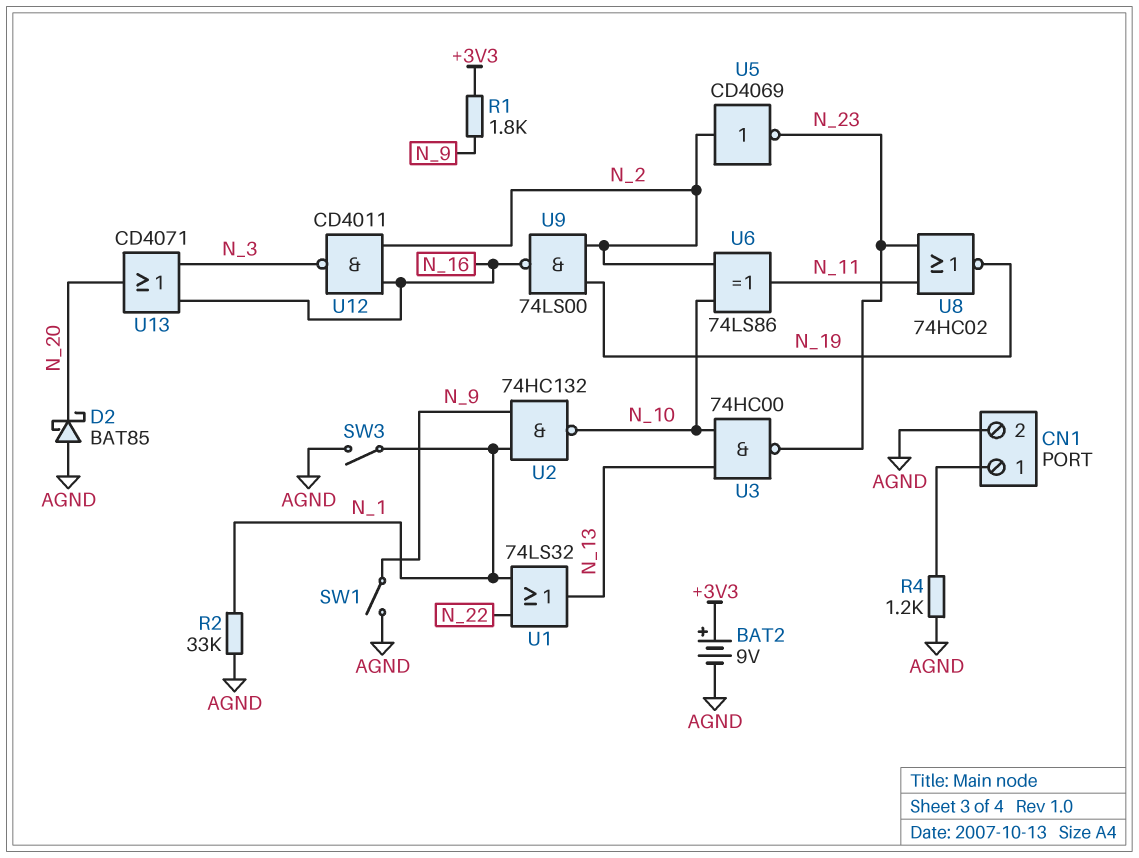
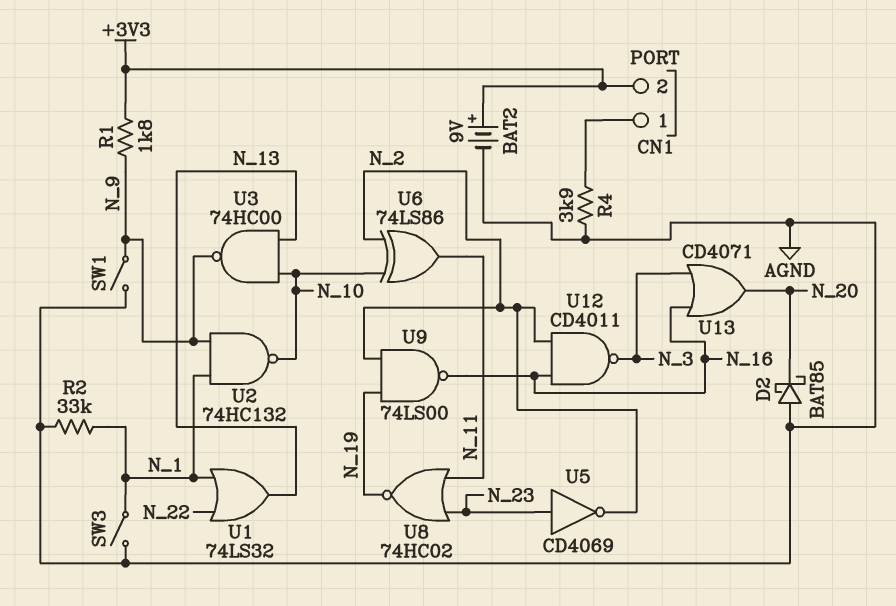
CN1 pin 2: AGND -> +3V3
R4: 1.2k (AGND, CN1/1) -> 3.9k (AGND, CN1/1)
U3: NAND 74HC00 (in N_10, in N_13, out N_23) -> NAND 74HC00 (in N_10, in N_13, out N_9)
U5: NOT CD4069 (in N_2, out N_23) -> NOT CD4069 (in N_23, out N_2)

